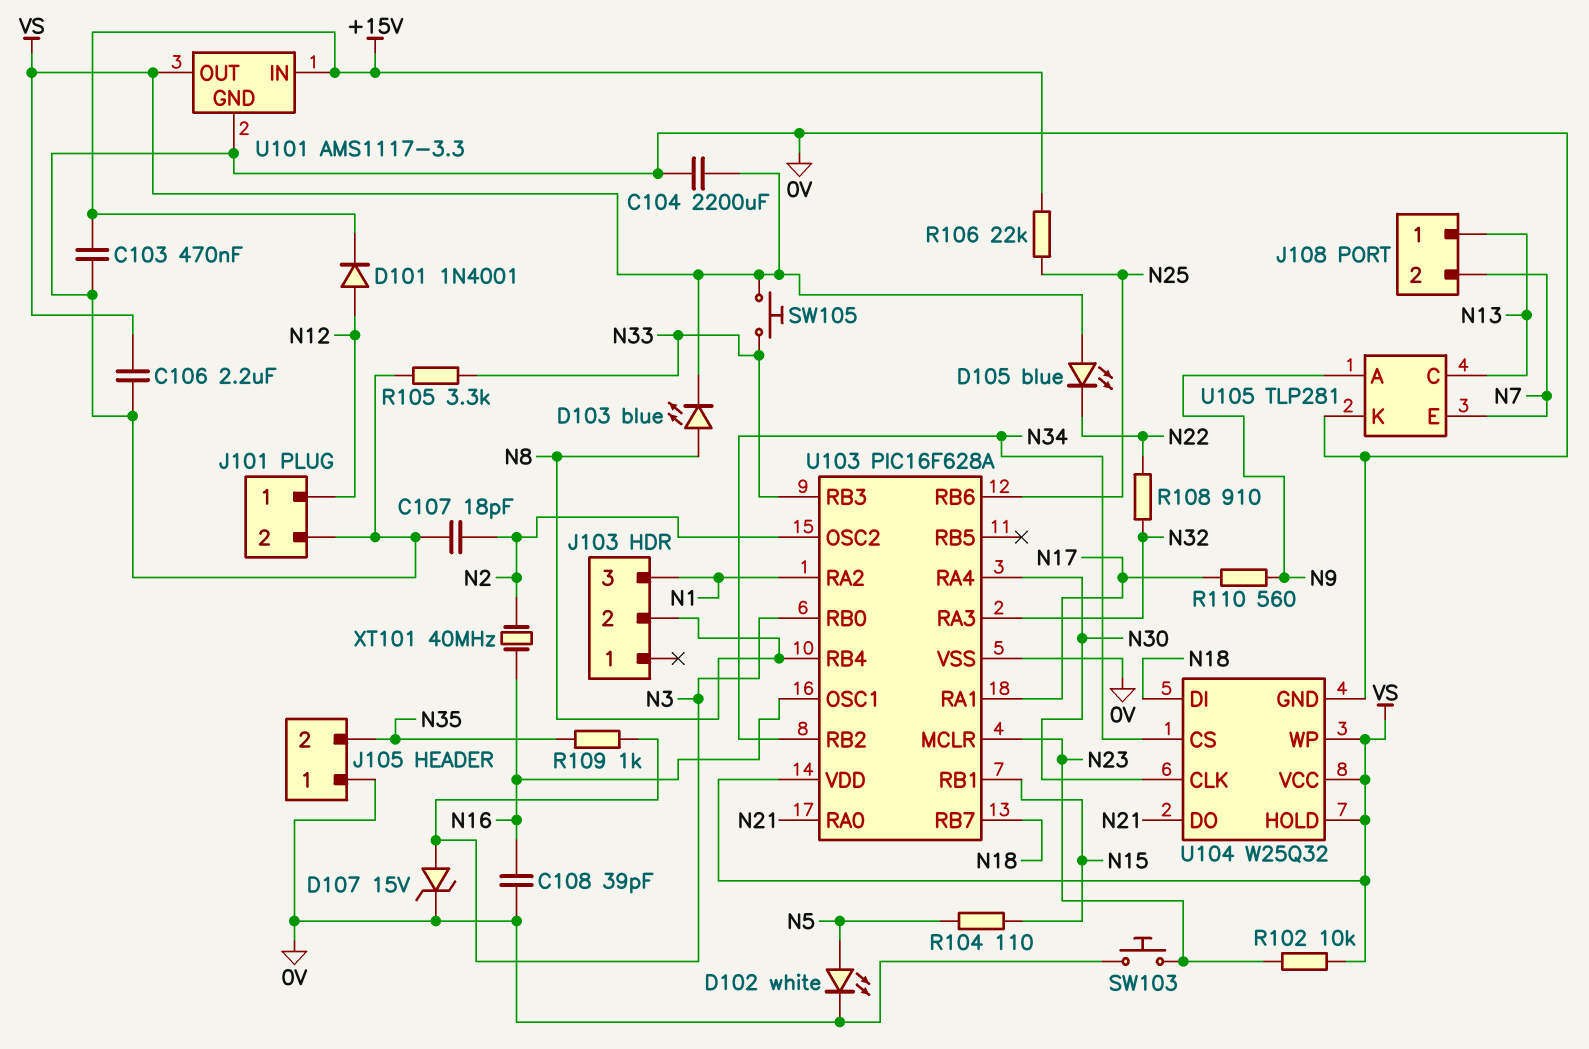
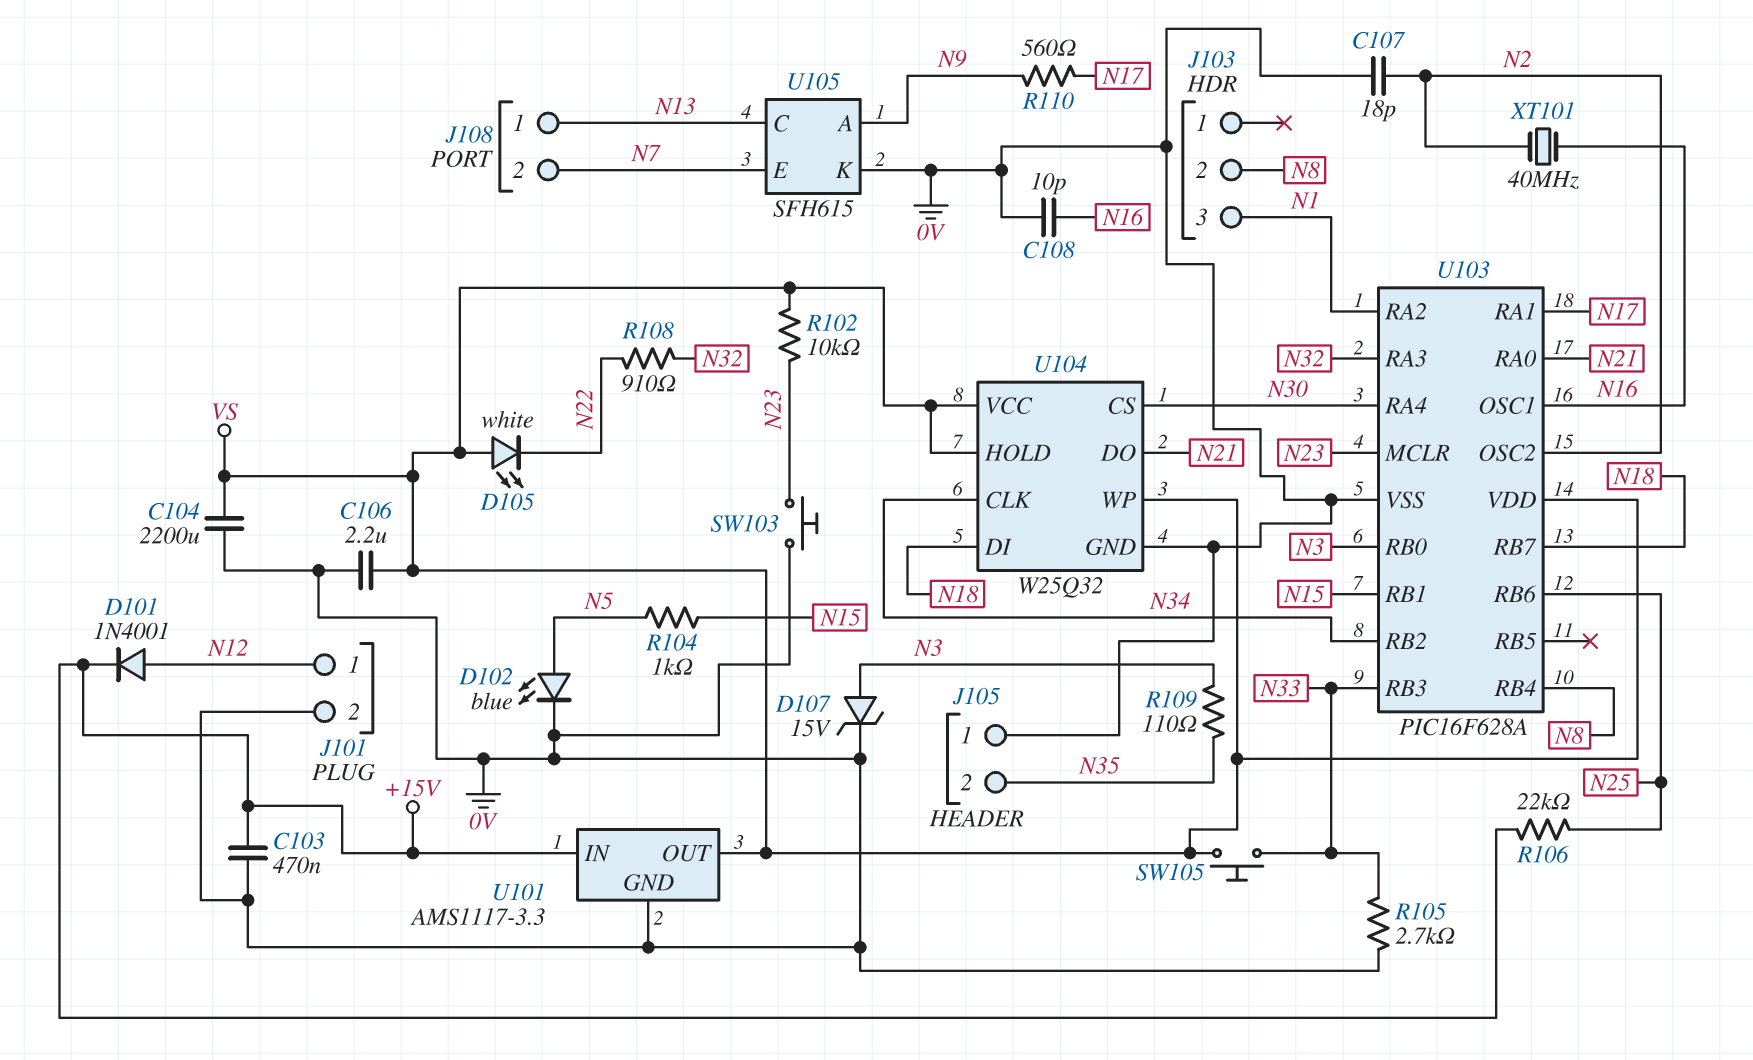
C108: 39pF (0V, N16) -> 10pF (0V, N16)
D102: LED white (A N5, K 0V) -> LED blue (A N5, K 0V)
D103: LED blue (A N8, K VS) -> none
D105: LED blue (A VS, K N22) -> LED white (A VS, K N22)
R104: 110 (N5, N15) -> 1k (N5, N15)
R105: 3.3k (0V, N33) -> 2.7k (0V, N33)
R109: 1k (N3, N35) -> 110 (N3, N35)
U104 pin CLK: N30 -> N34
U104 pin CS: N34 -> N30
U105: TLP281 -> SFH615

